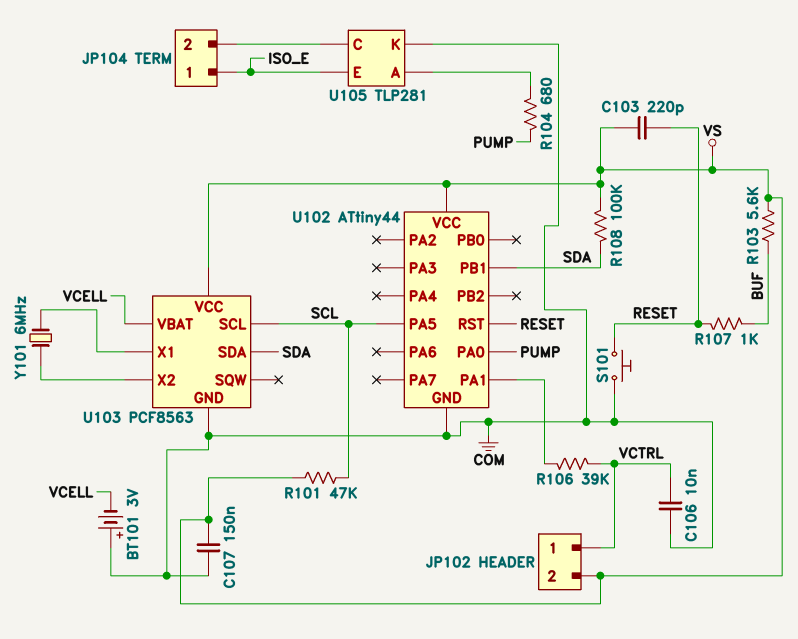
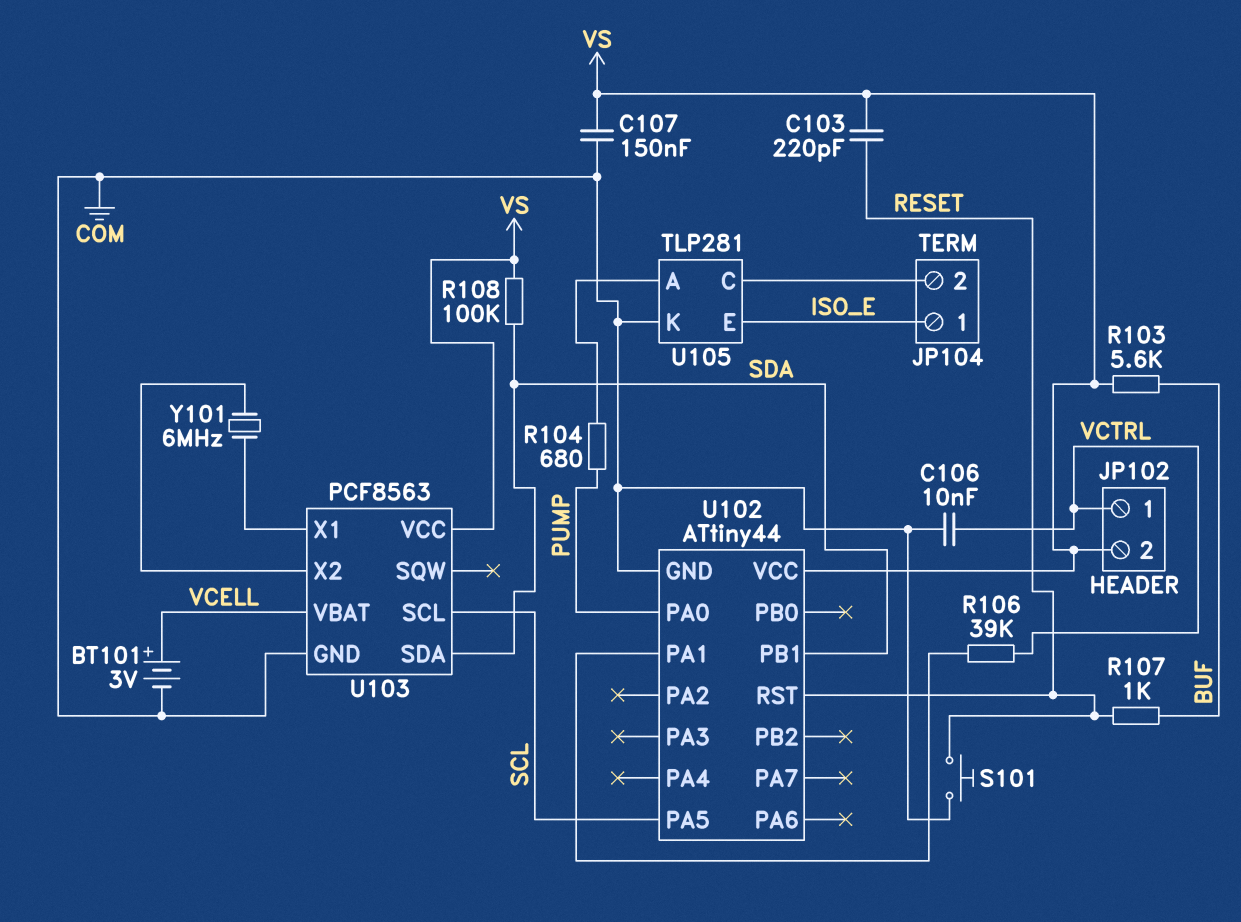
BT101: 3V (plus COM, minus VCELL) -> 3V (plus VCELL, minus COM)
R101: 47k (SCL, VS) -> none

